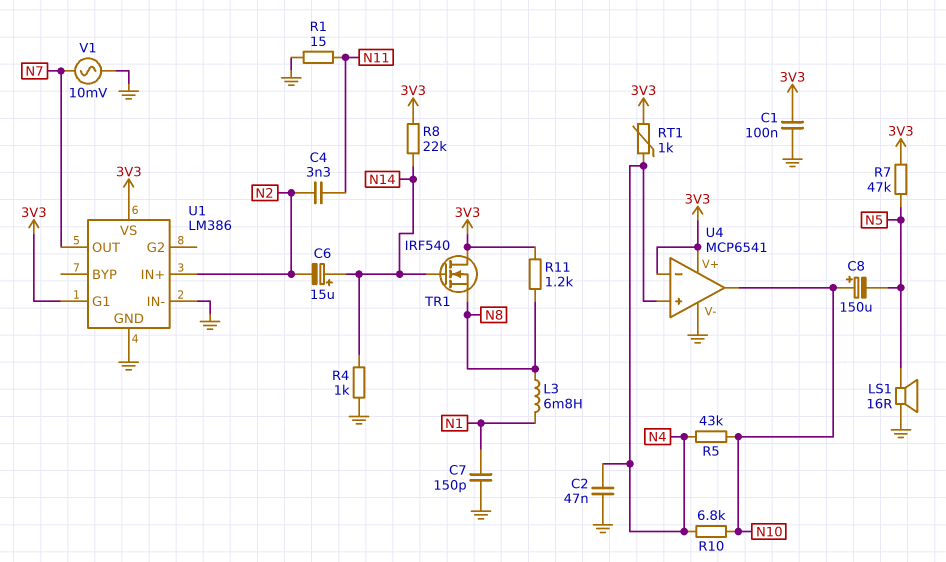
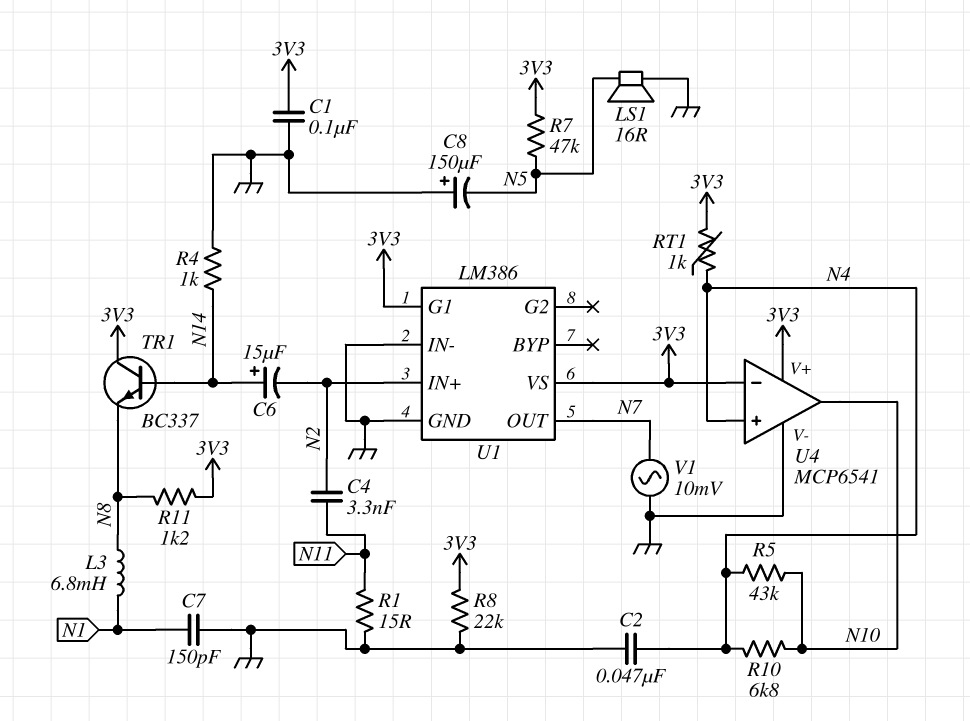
C8: 150uF (plus N10, minus N5) -> 150uF (plus GND, minus N5)
R8: 22k (3V3, N14) -> 22k (3V3, GND)
TR1: NMOS IRF540 (G N14, D 3V3, S N8) -> NPN BC337 (B N14, C 3V3, E N8)

